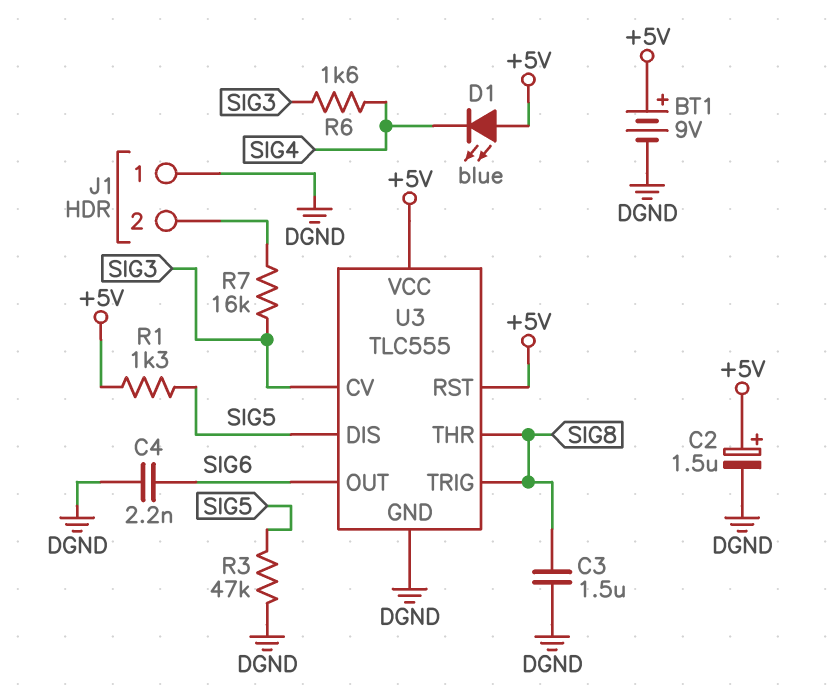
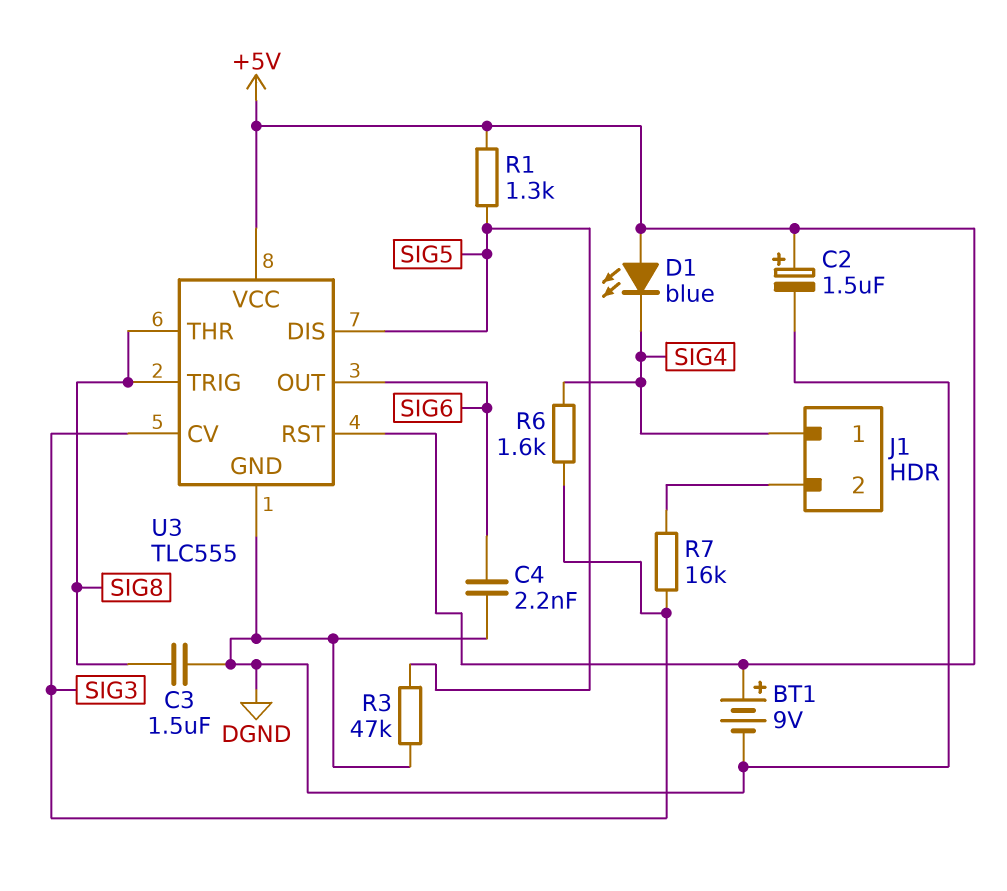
J1 pin 1: DGND -> SIG4

